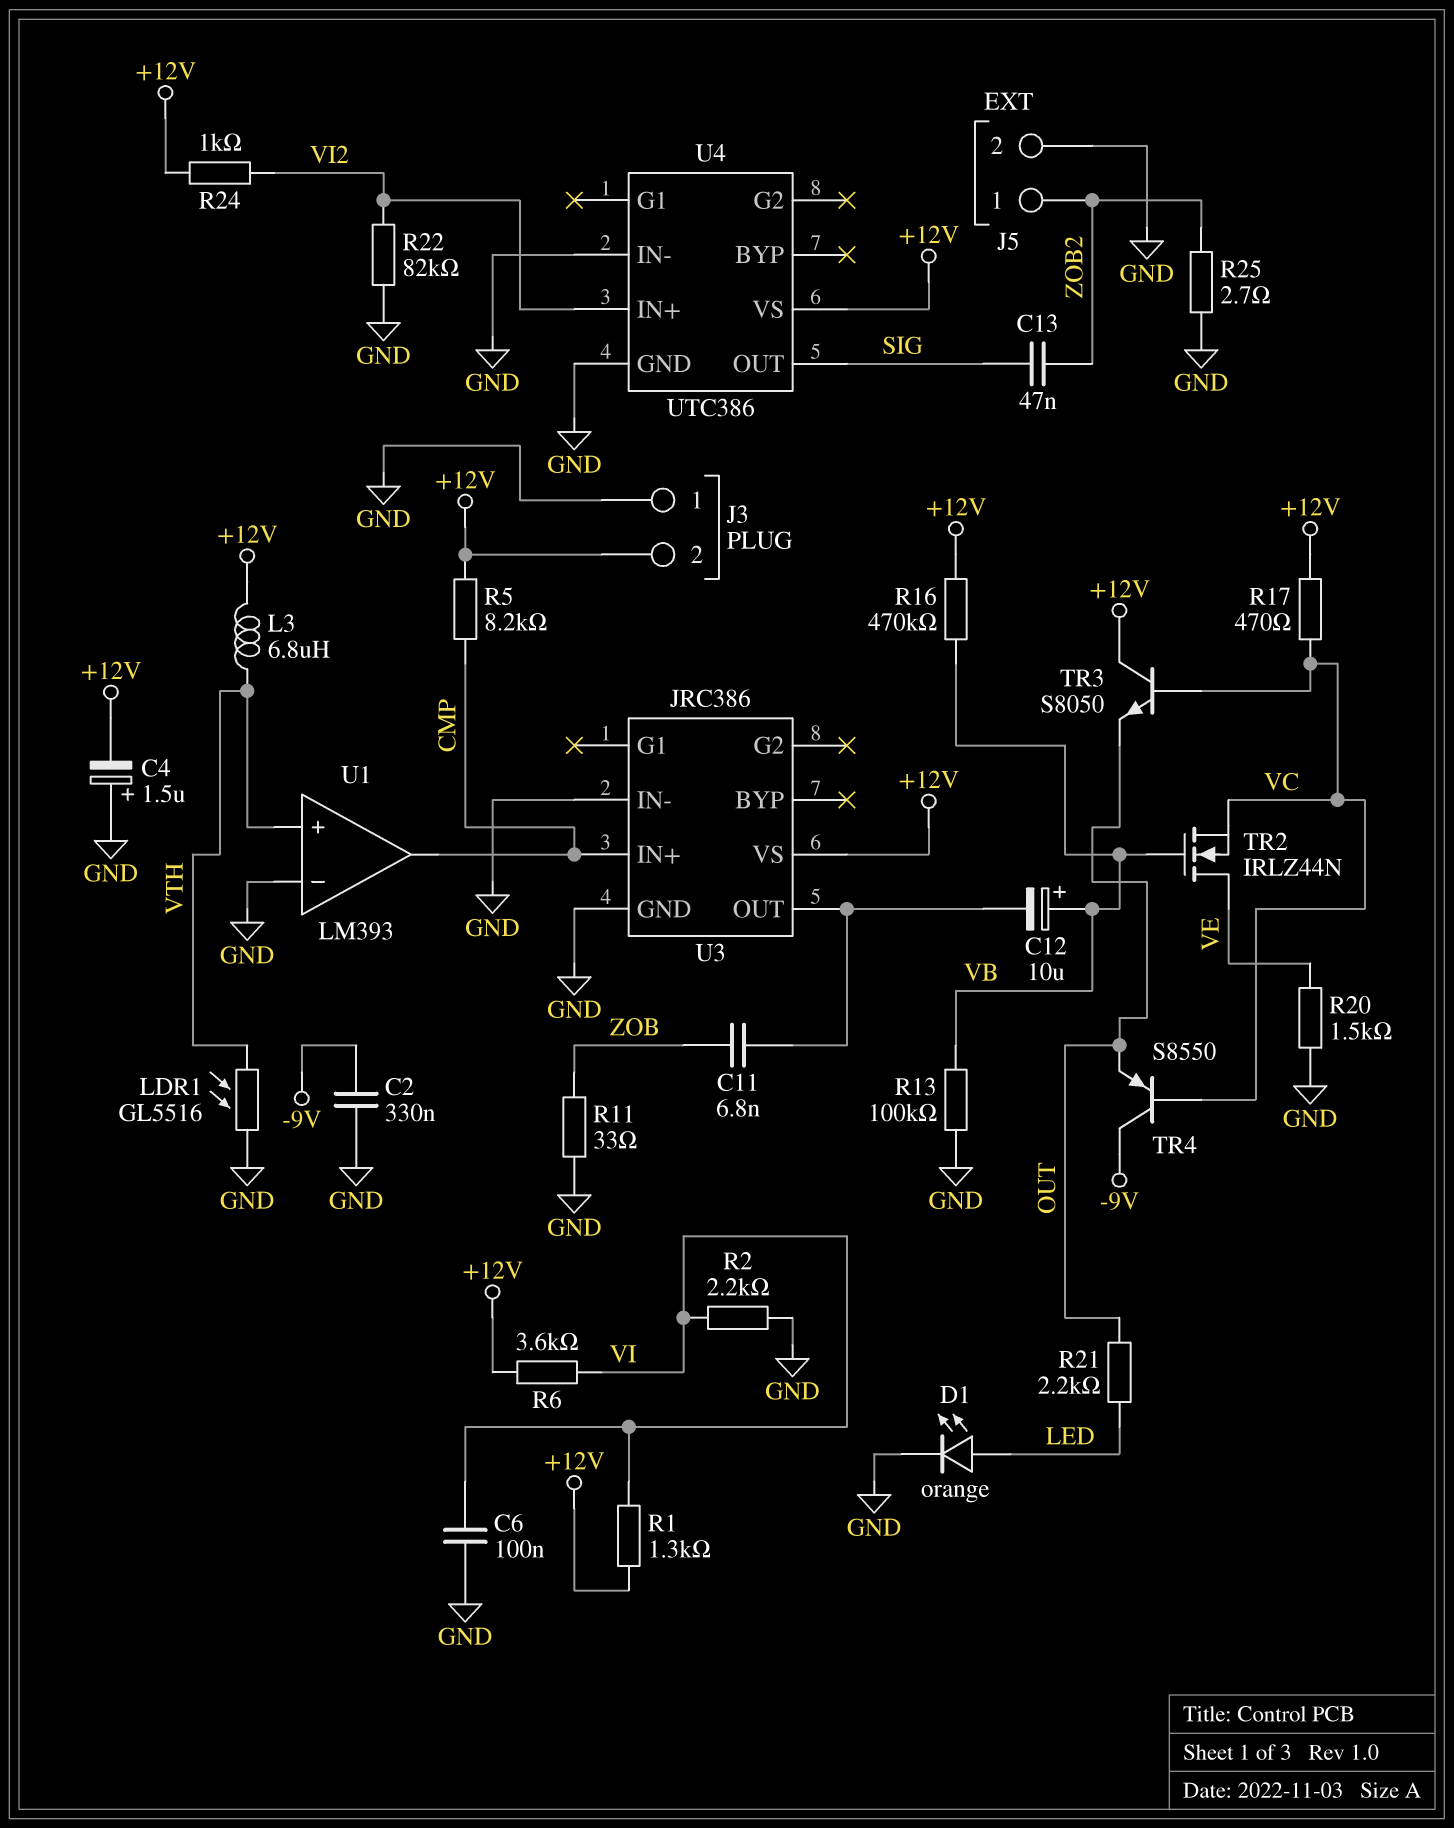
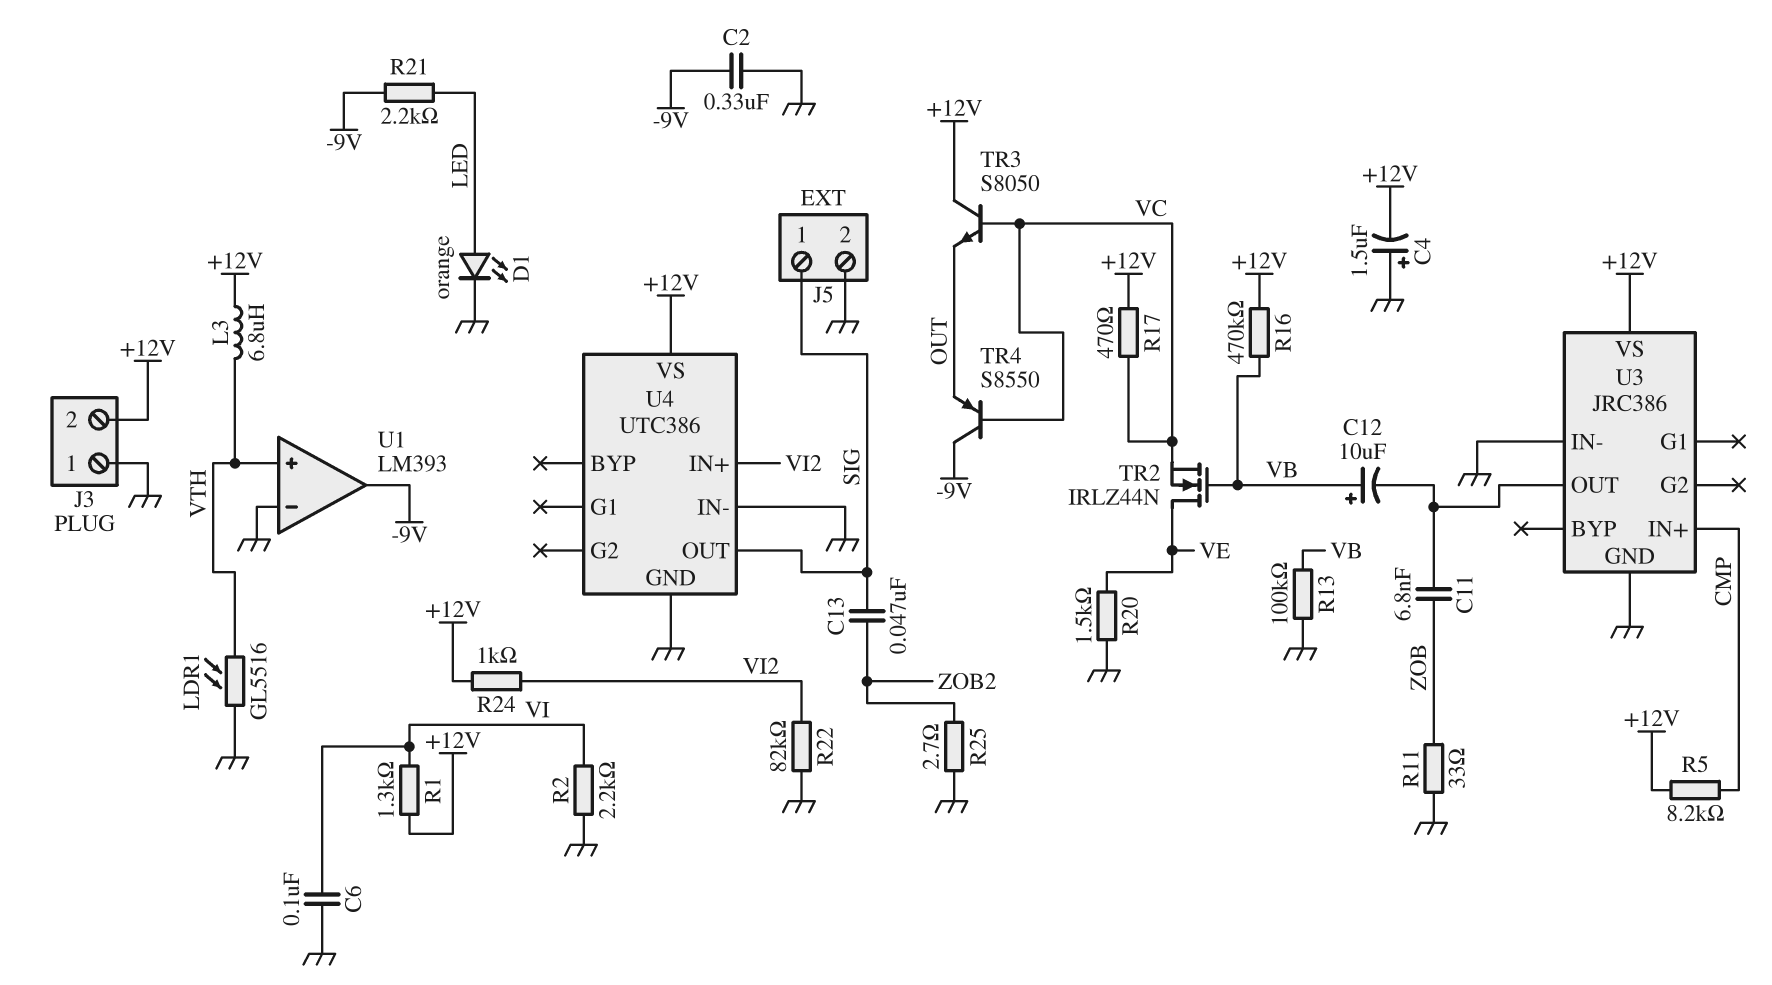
J5 pin 1: ZOB2 -> SIG
R6: 3.6k (+12V, VI) -> none
R21: 2.2k (LED, OUT) -> 2.2k (-9V, LED)
U1 pin out: CMP -> -9V

